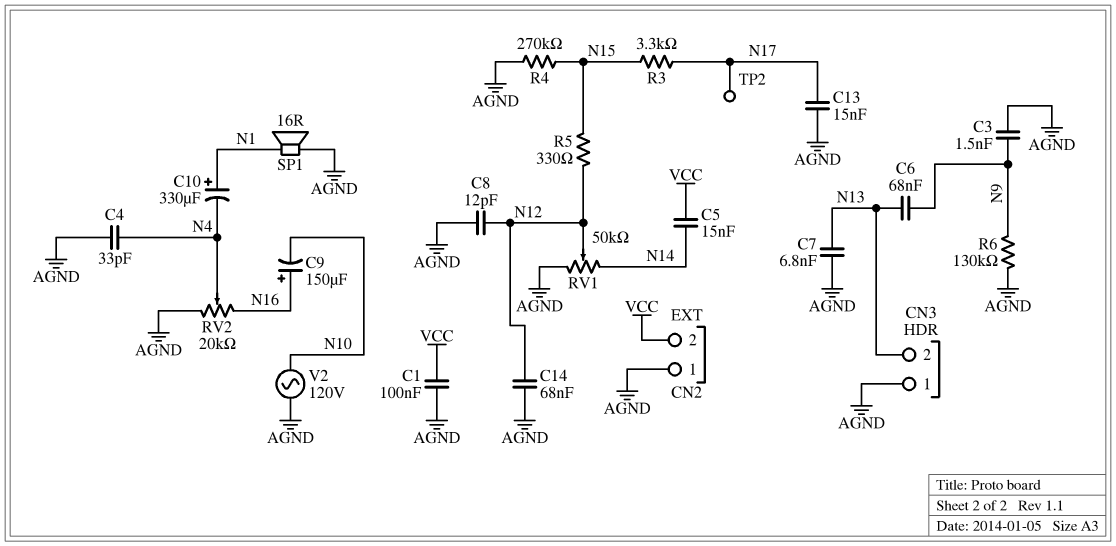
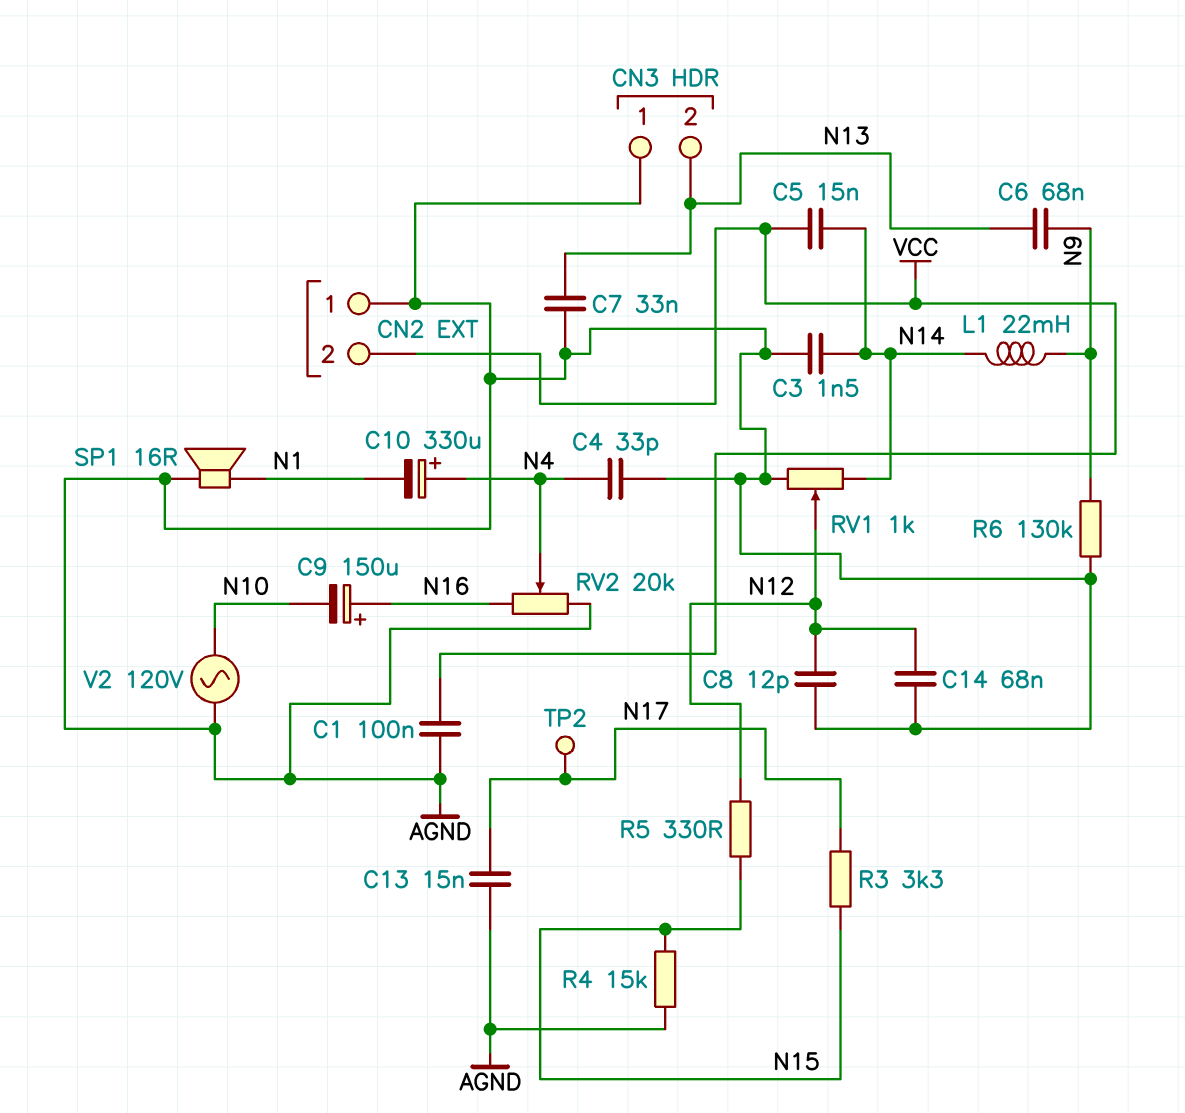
C3: 1.5nF (AGND, N9) -> 1.5nF (AGND, N14)
C7: 6.8nF (AGND, N13) -> 33nF (AGND, N13)
C10: 330uF (plus N1, minus N4) -> 330uF (plus N4, minus N1)
L1: none -> 22mH (N9, N14)
R4: 270k (AGND, N15) -> 15k (AGND, N15)
RV1: 50k (AGND, N14, wiper N12) -> 1k (AGND, N14, wiper N12)

